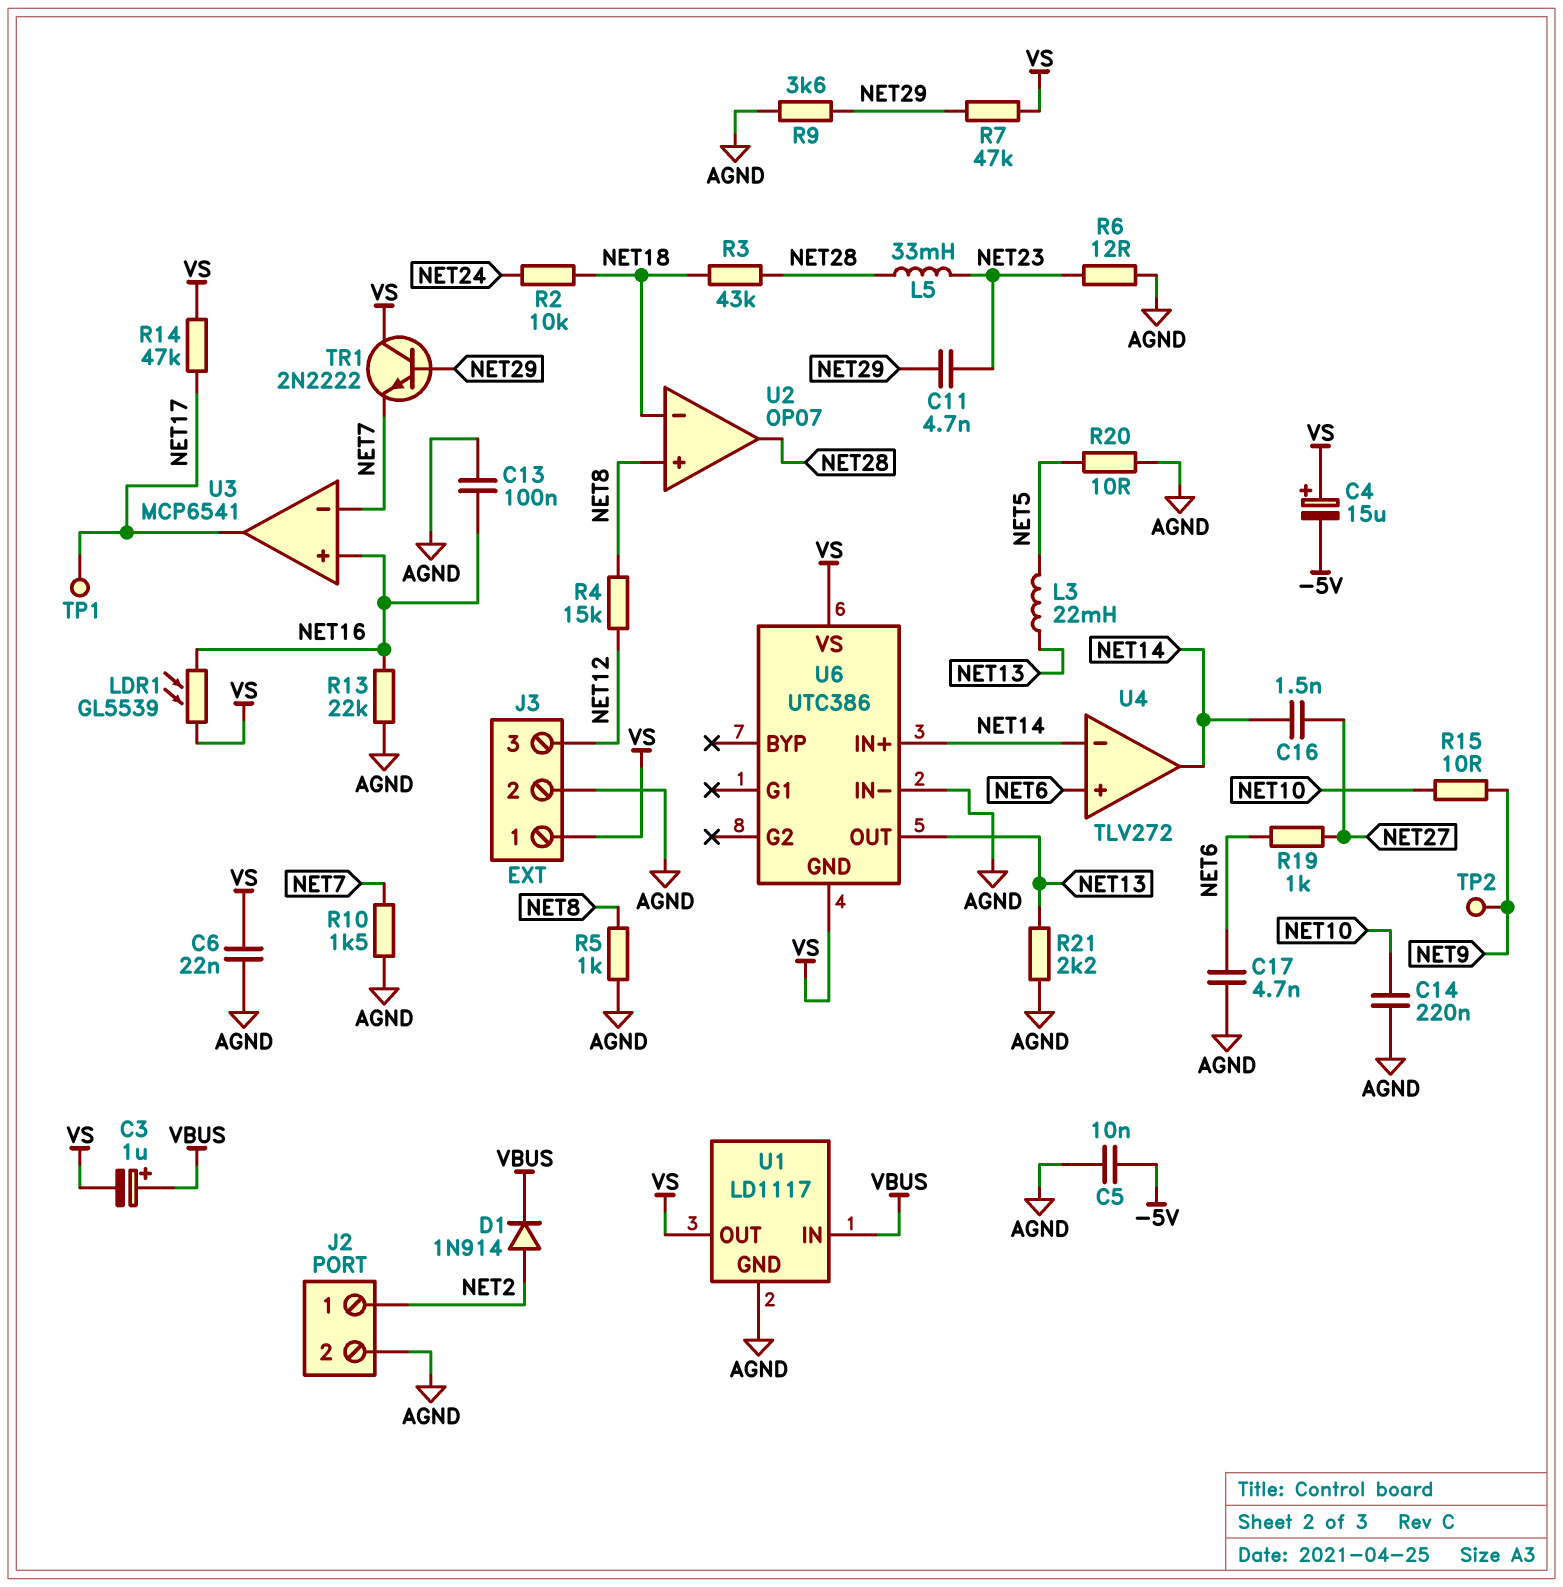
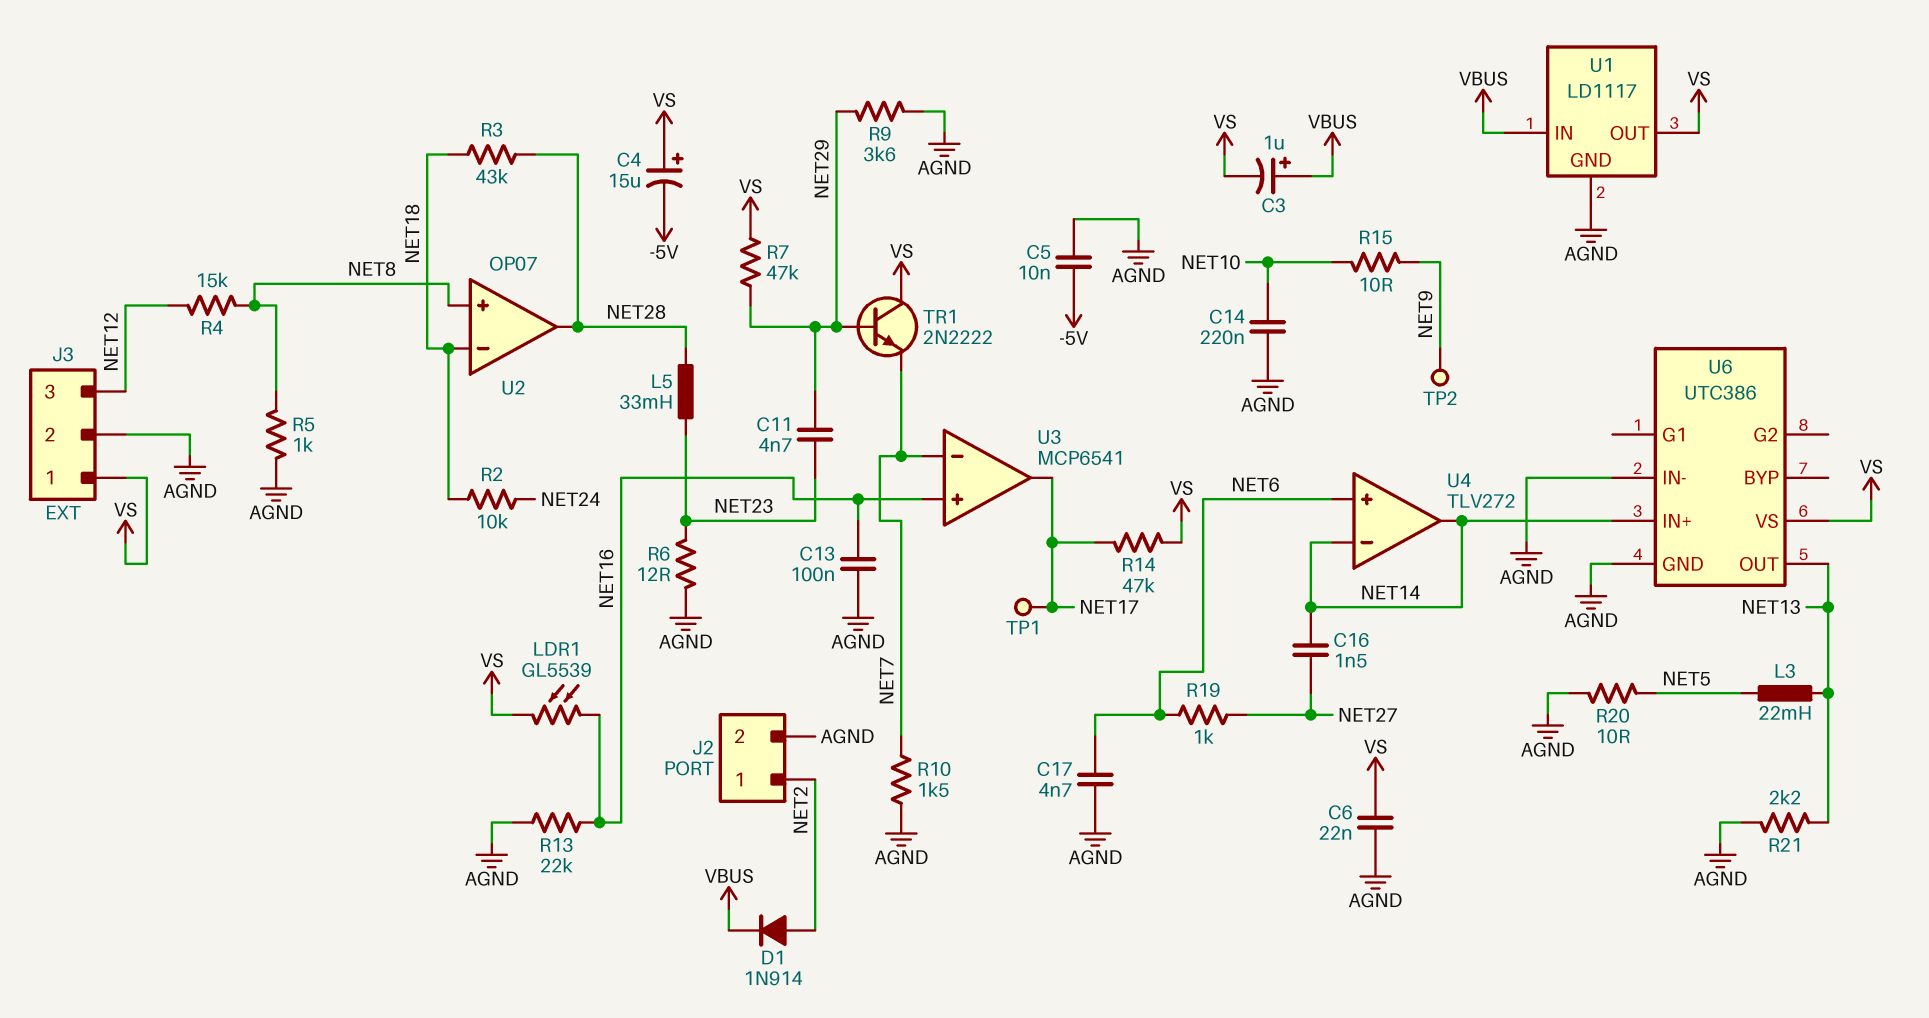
U6 pin GND: VS -> AGND

